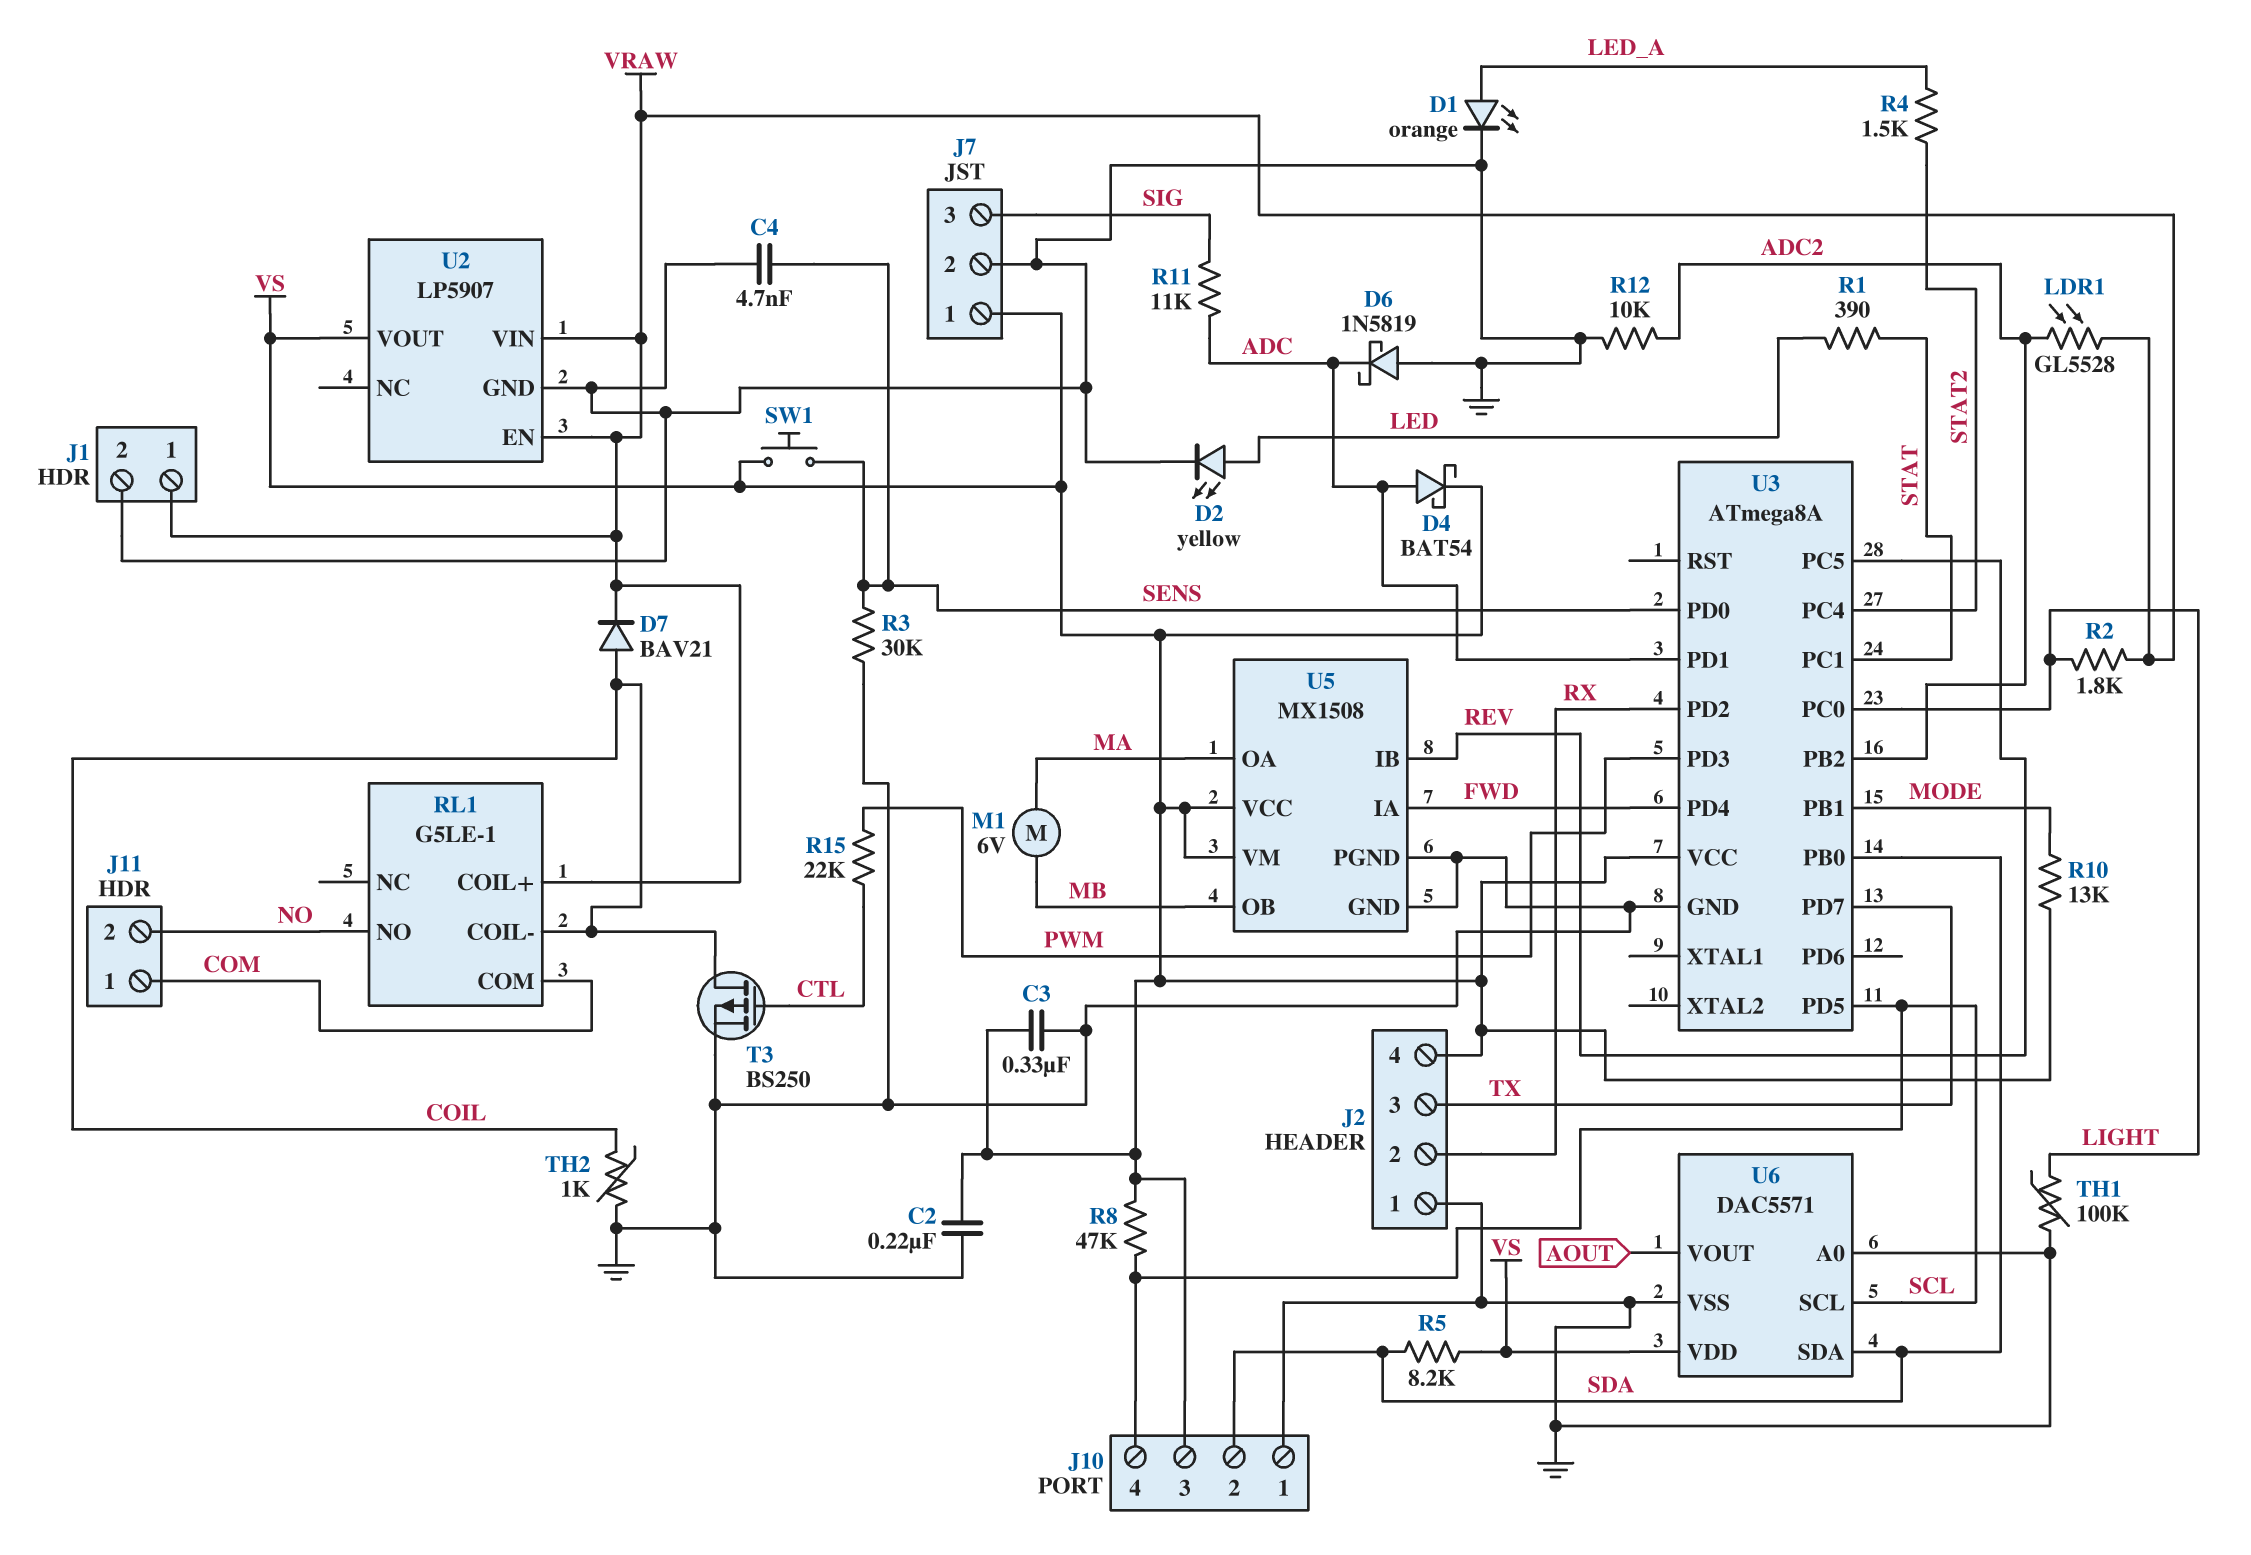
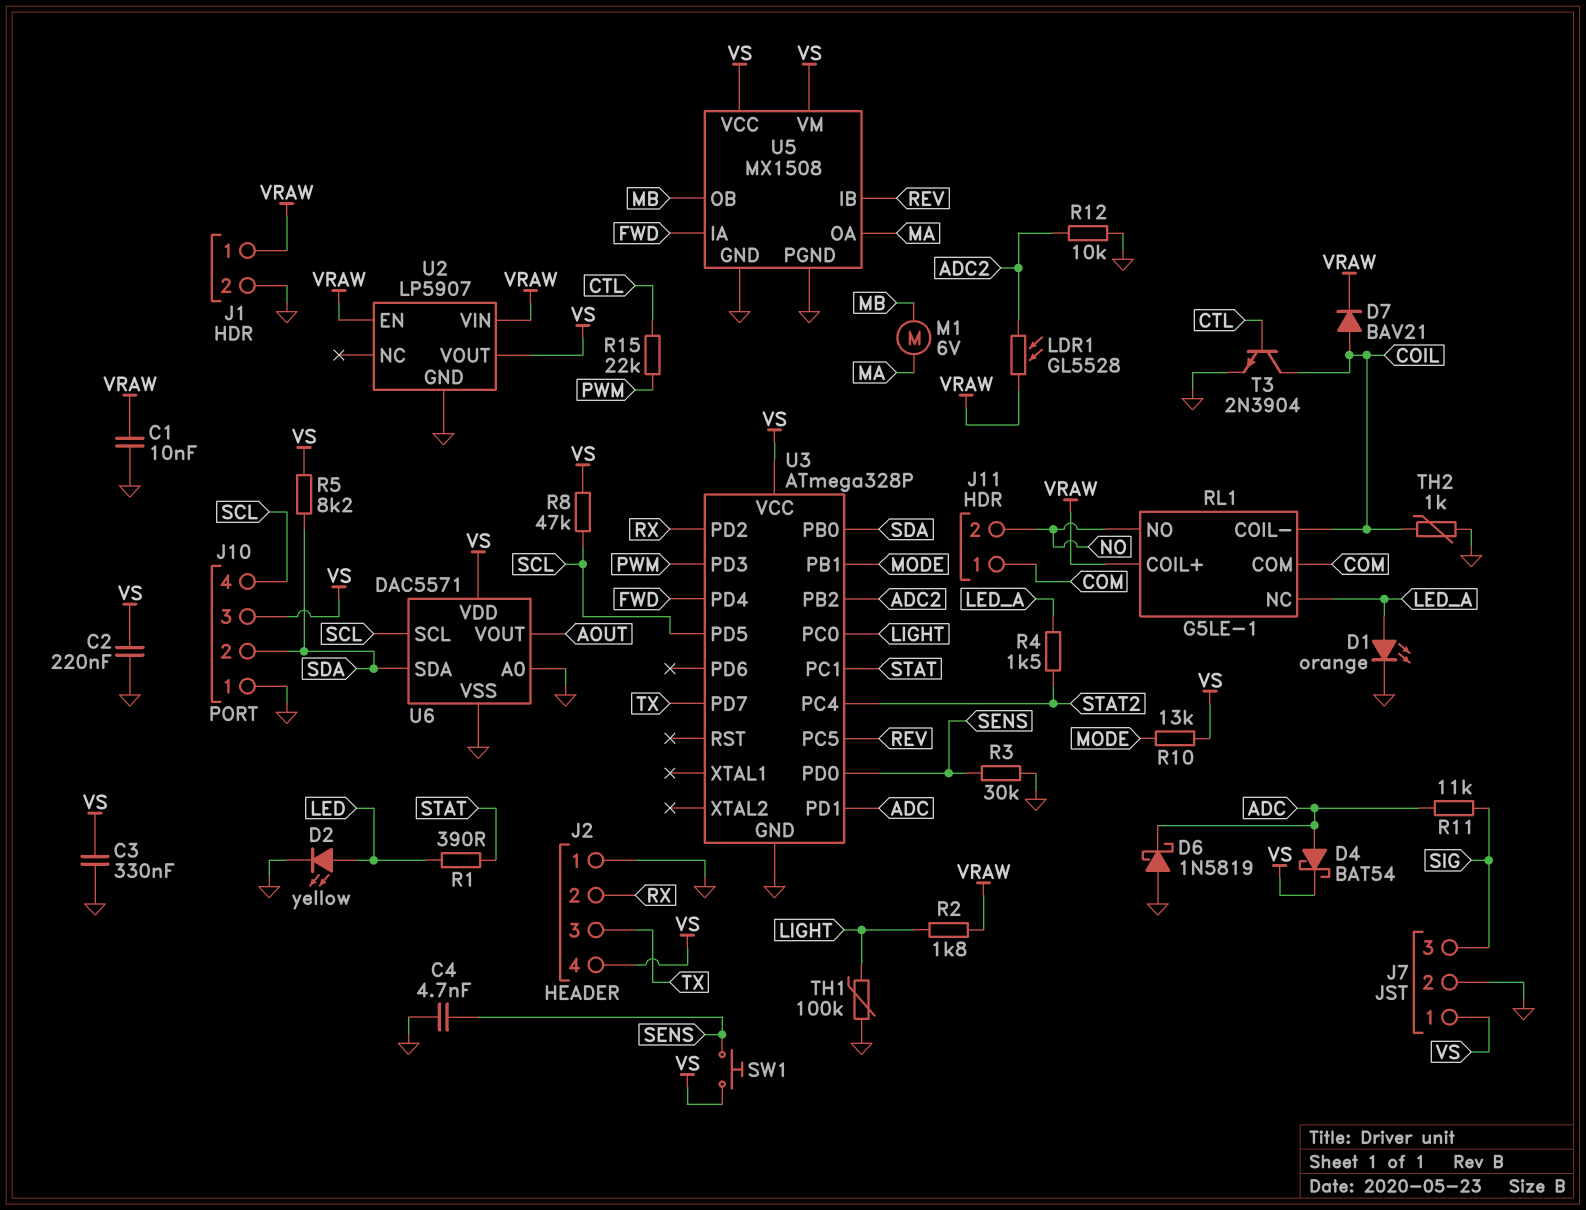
C1: none -> 10nF (GND, VRAW)
RL1 pin NC: none -> LED_A
T3: PMOS BS250 (G CTL, D COIL, S GND) -> NPN 2N3904 (B CTL, C COIL, E GND)
U3: ATmega8A -> ATmega328P

